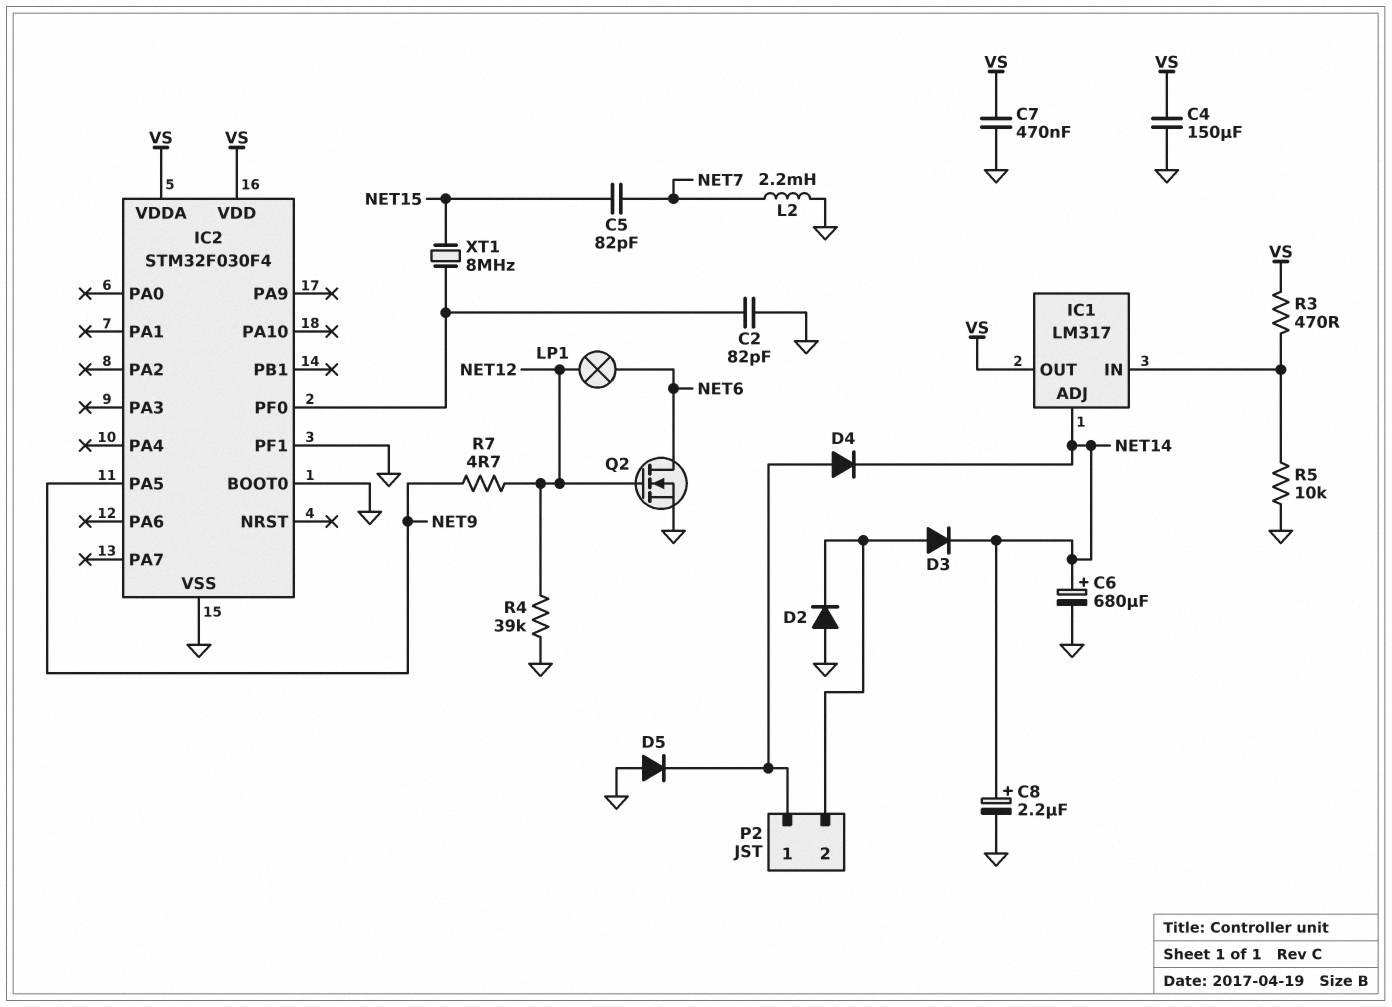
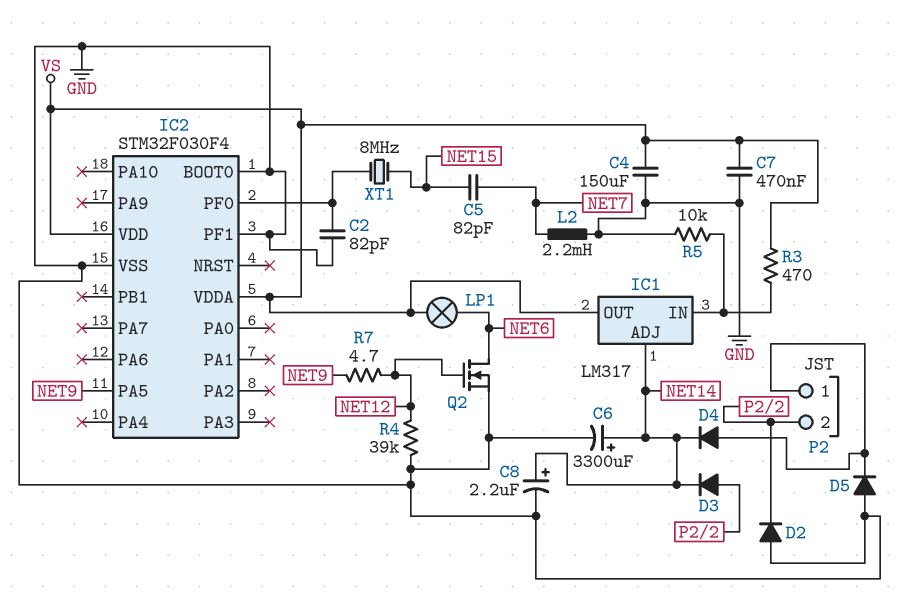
C6: 680uF (plus NET14, minus GND) -> 3300uF (plus NET14, minus GND)
LP1: lamp (NET6, NET12) -> lamp (NET6, VS)

